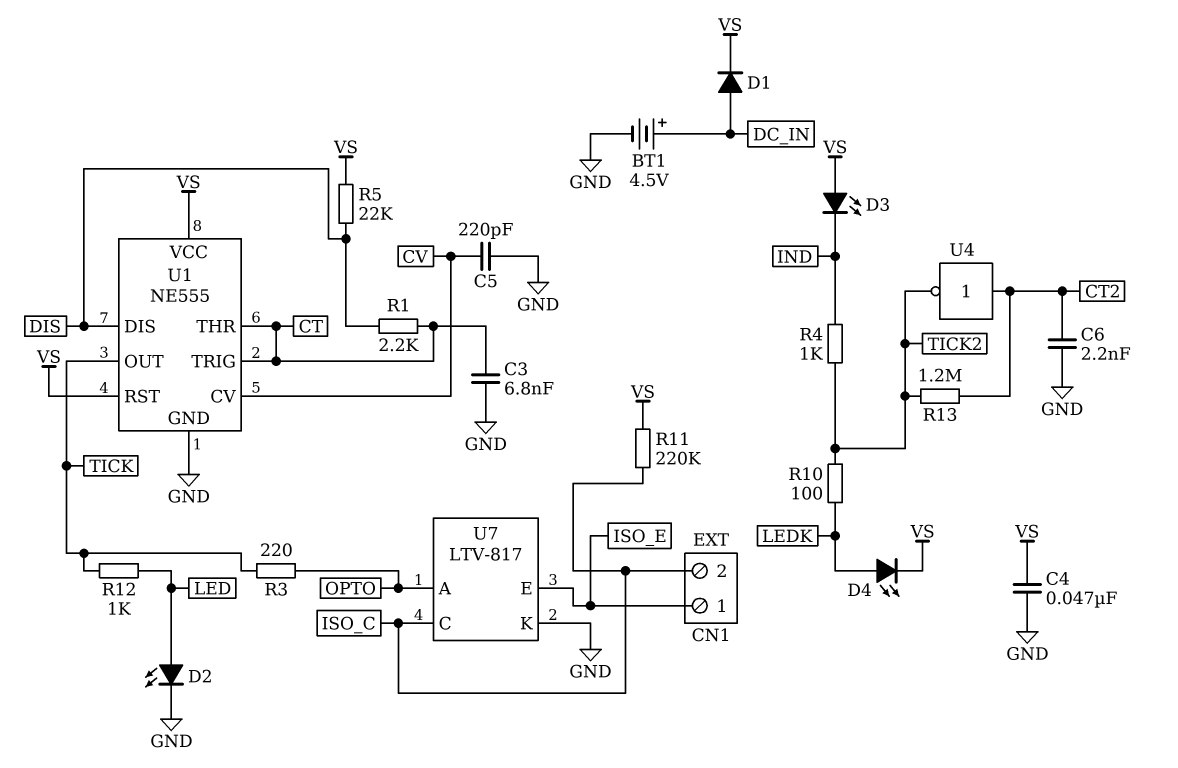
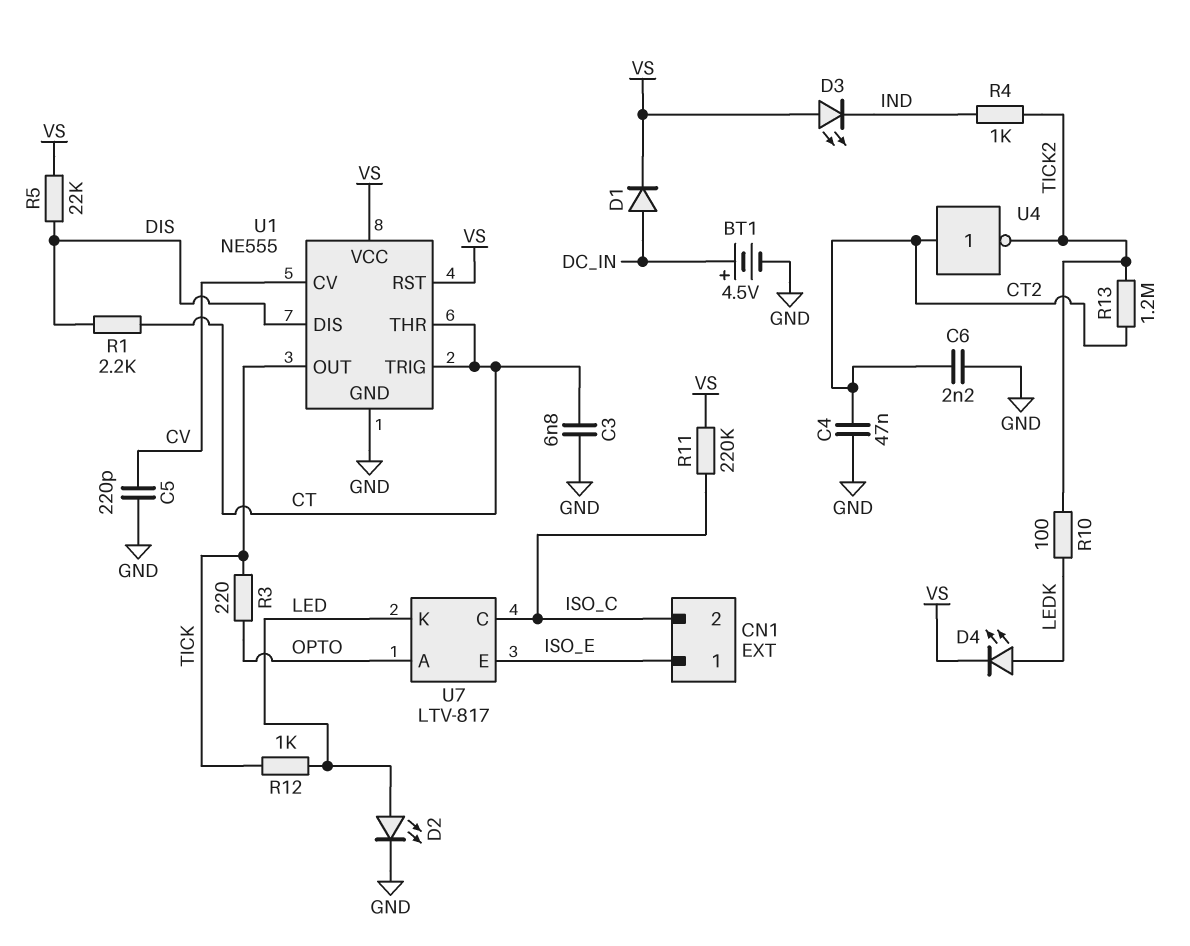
C4: 47nF (GND, VS) -> 47nF (CT2, GND)
U7 pin K: GND -> LED

